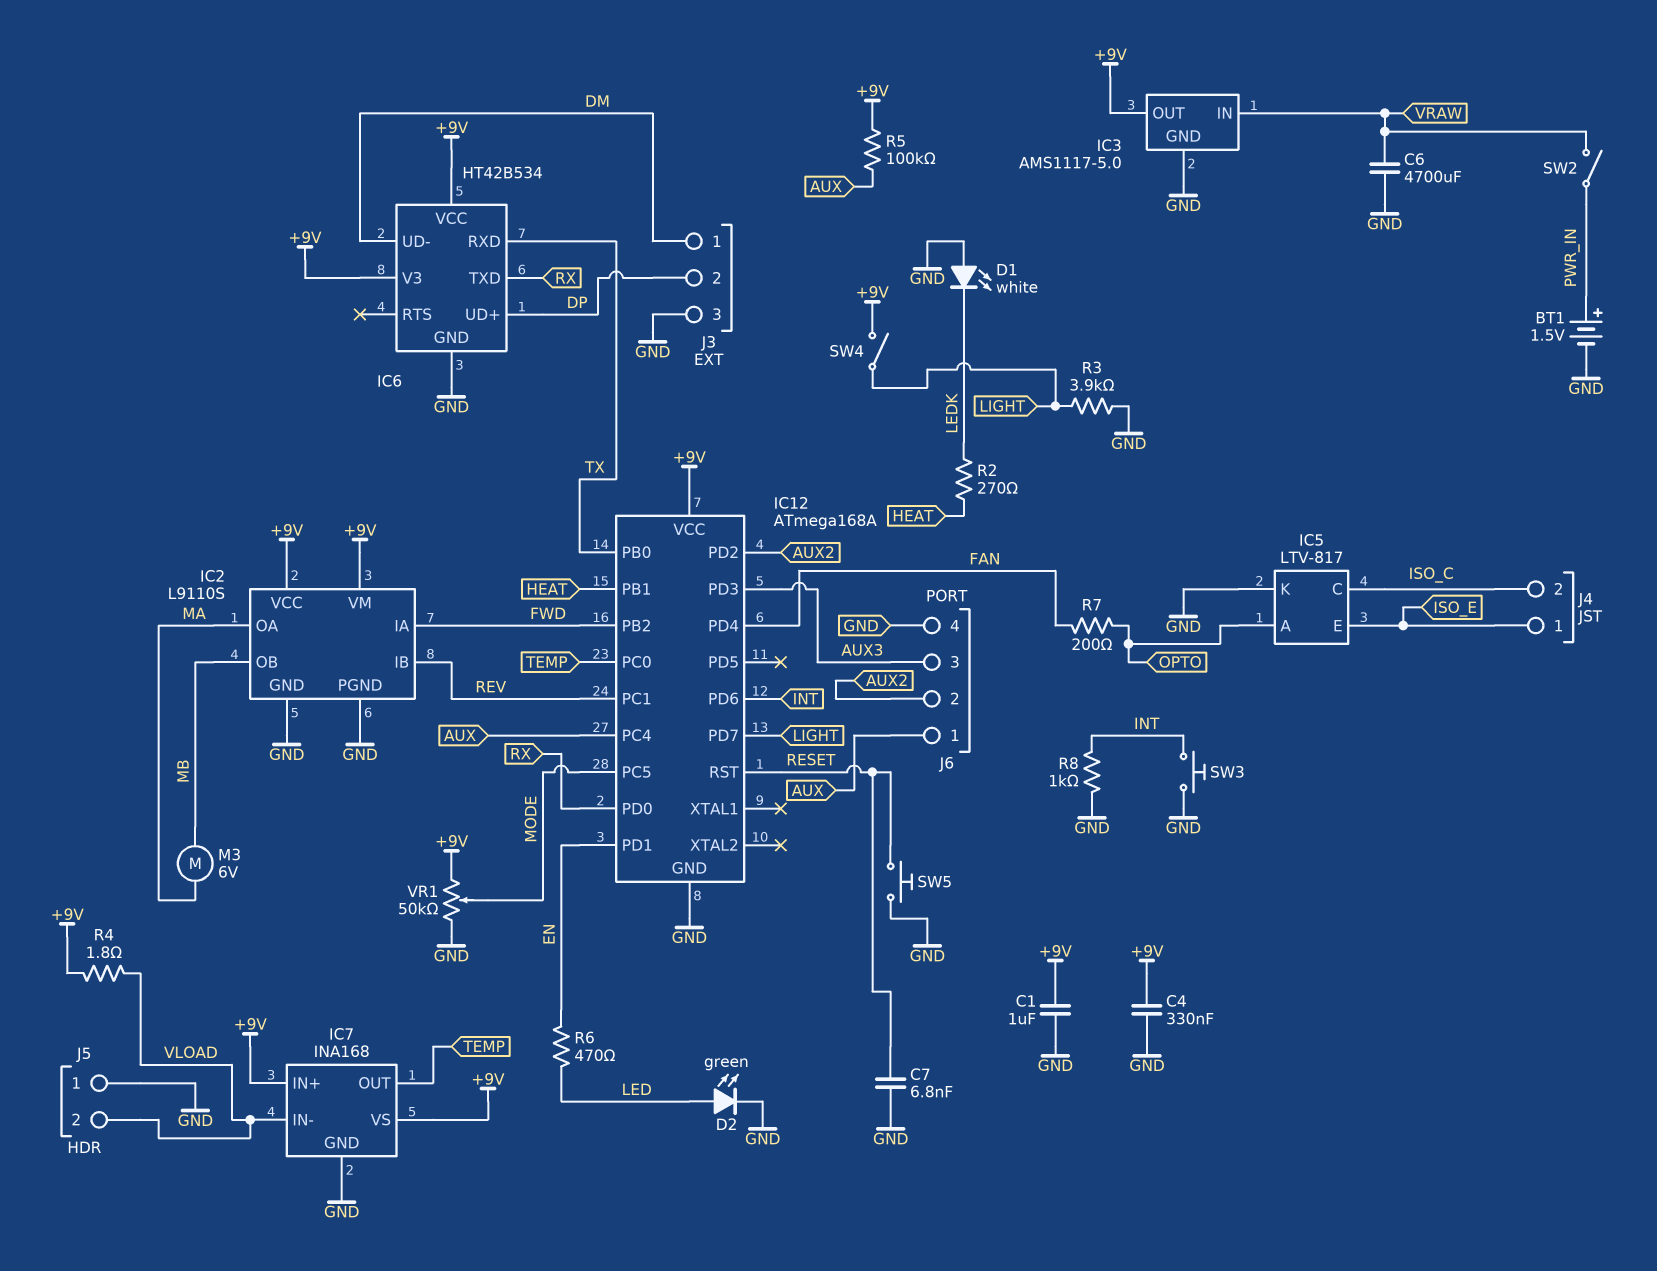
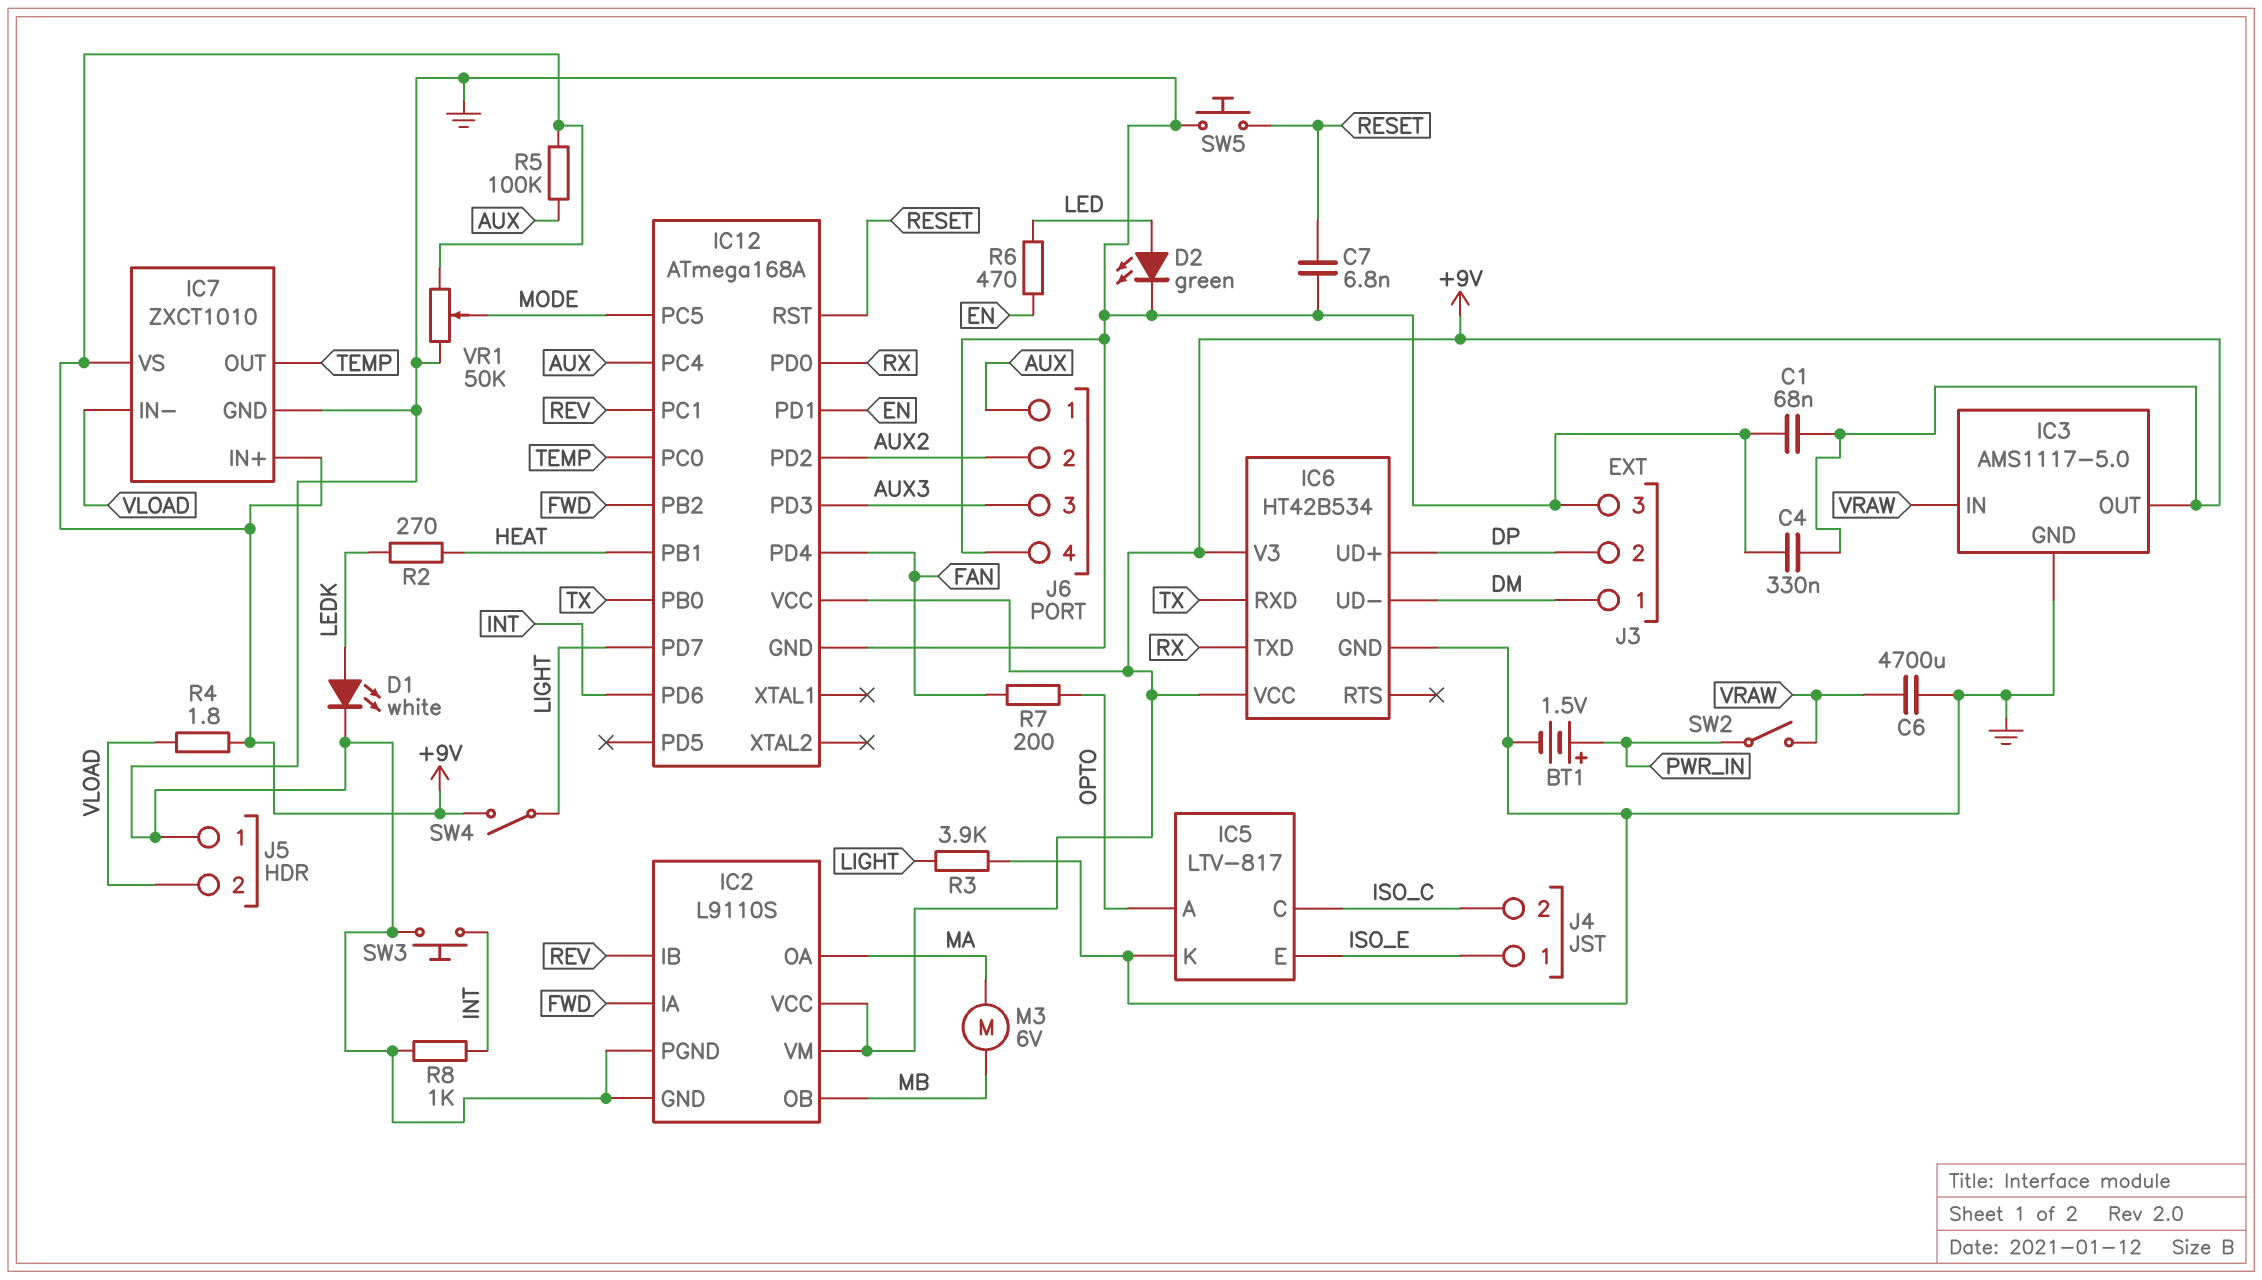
C1: 1uF (+9V, GND) -> 68nF (+9V, GND)
D1: LED white (A GND, K LEDK) -> LED white (A LEDK, K GND)
IC7: INA168 -> ZXCT1010

